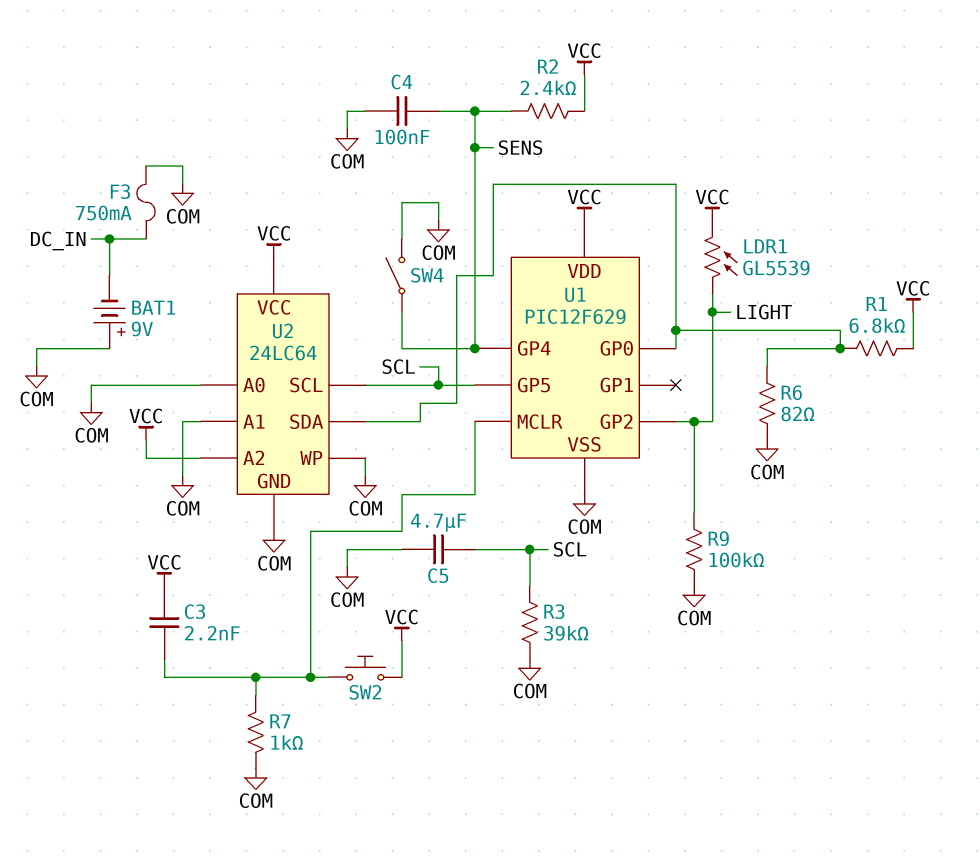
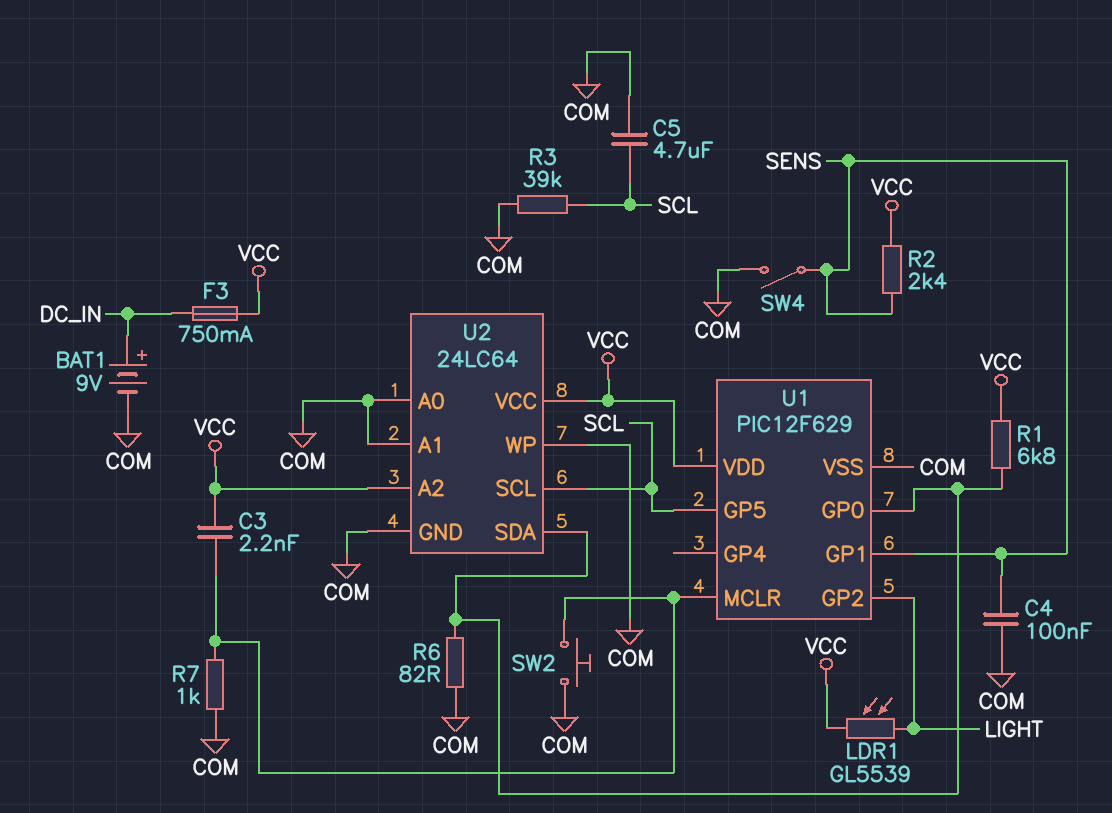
BAT1: 9V (plus COM, minus DC_IN) -> 9V (plus DC_IN, minus COM)
F3: 750mA (COM, DC_IN) -> 750mA (DC_IN, VCC)
R9: 100k (COM, LIGHT) -> none
SW2: button (U1/MCLR, VCC) -> button (COM, U1/MCLR)
U1 pin GP1: none -> SENS
U1 pin GP4: SENS -> none

